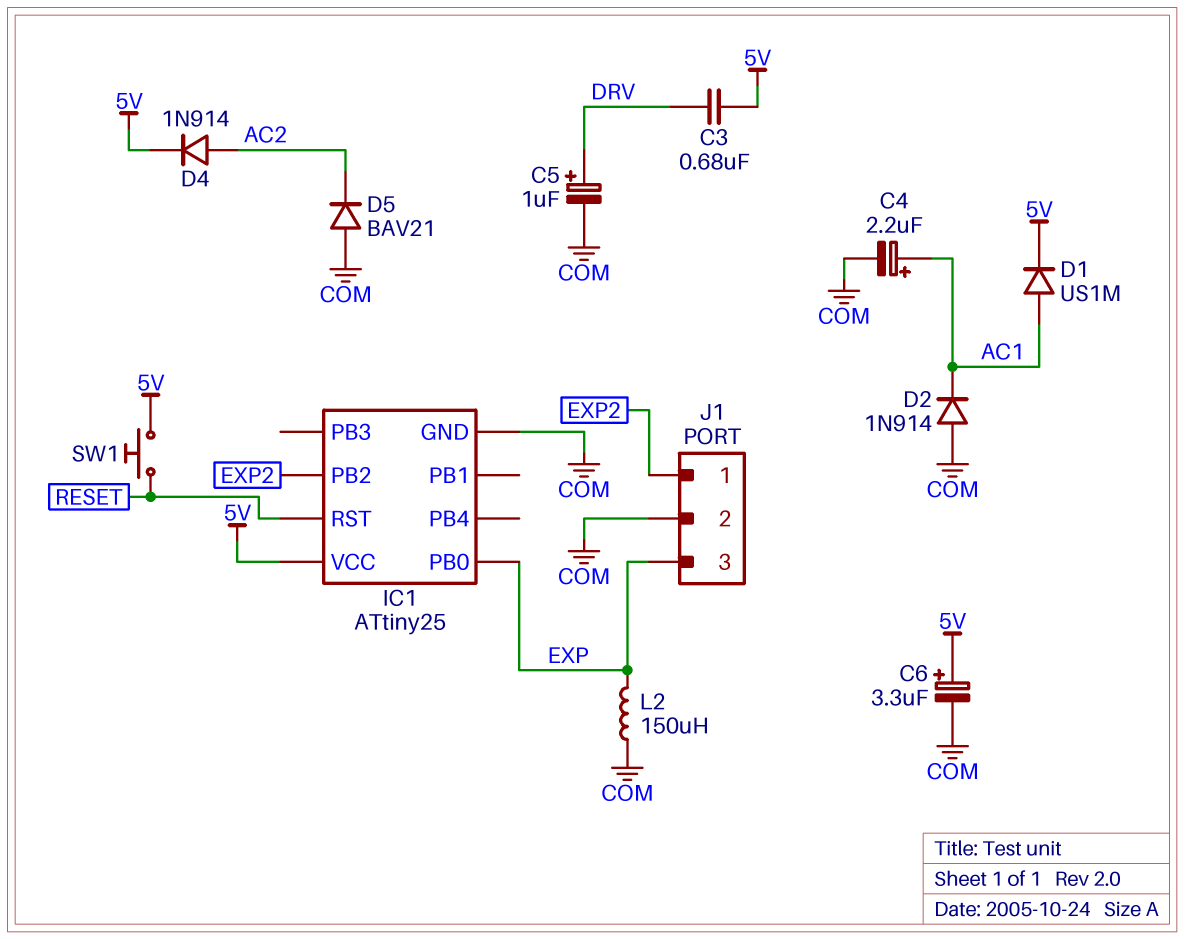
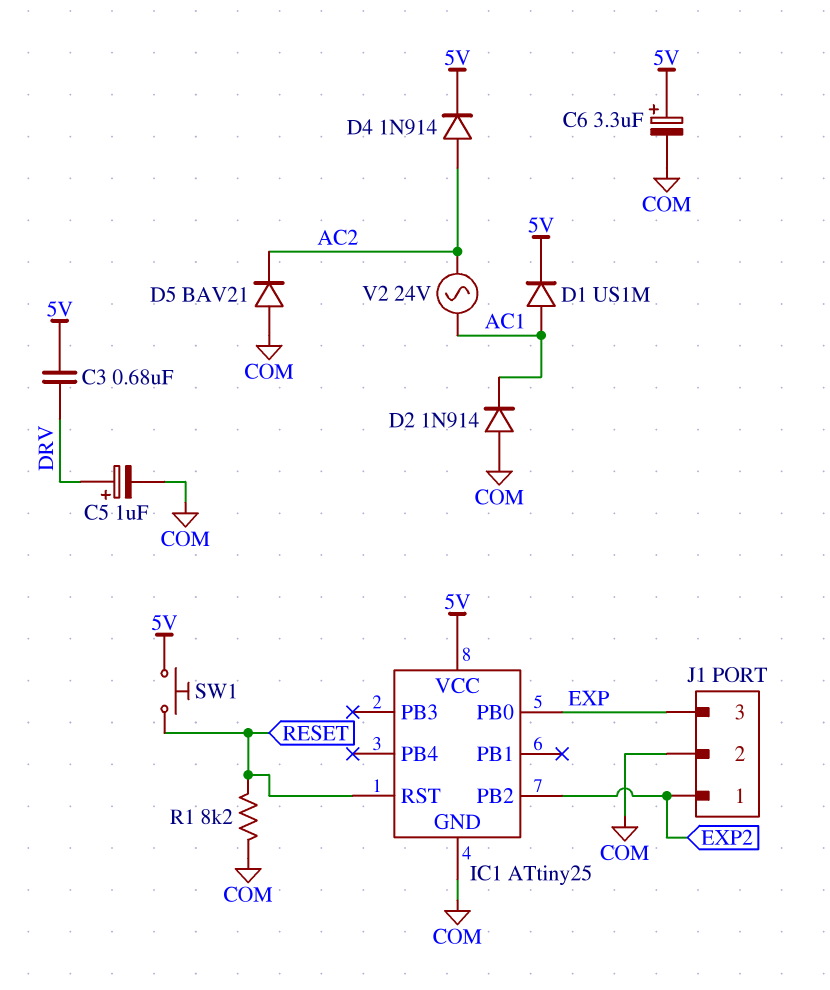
C4: 2.2uF (plus AC1, minus COM) -> none
L2: 150uH (COM, EXP) -> none
R1: none -> 8.2k (COM, RESET)
V2: none -> AC 24V (AC1, AC2)

